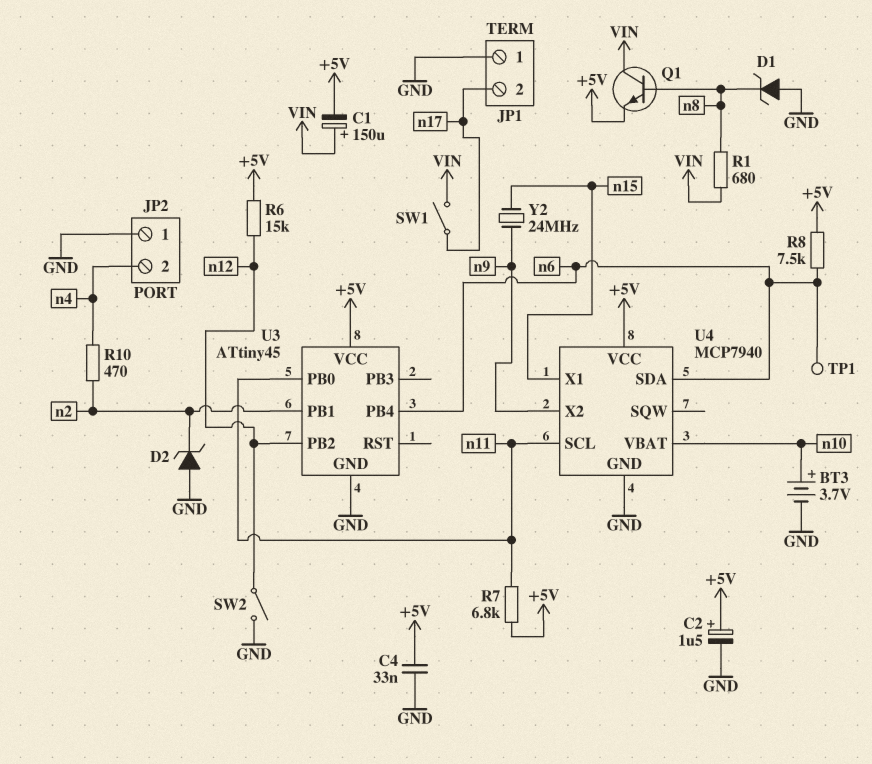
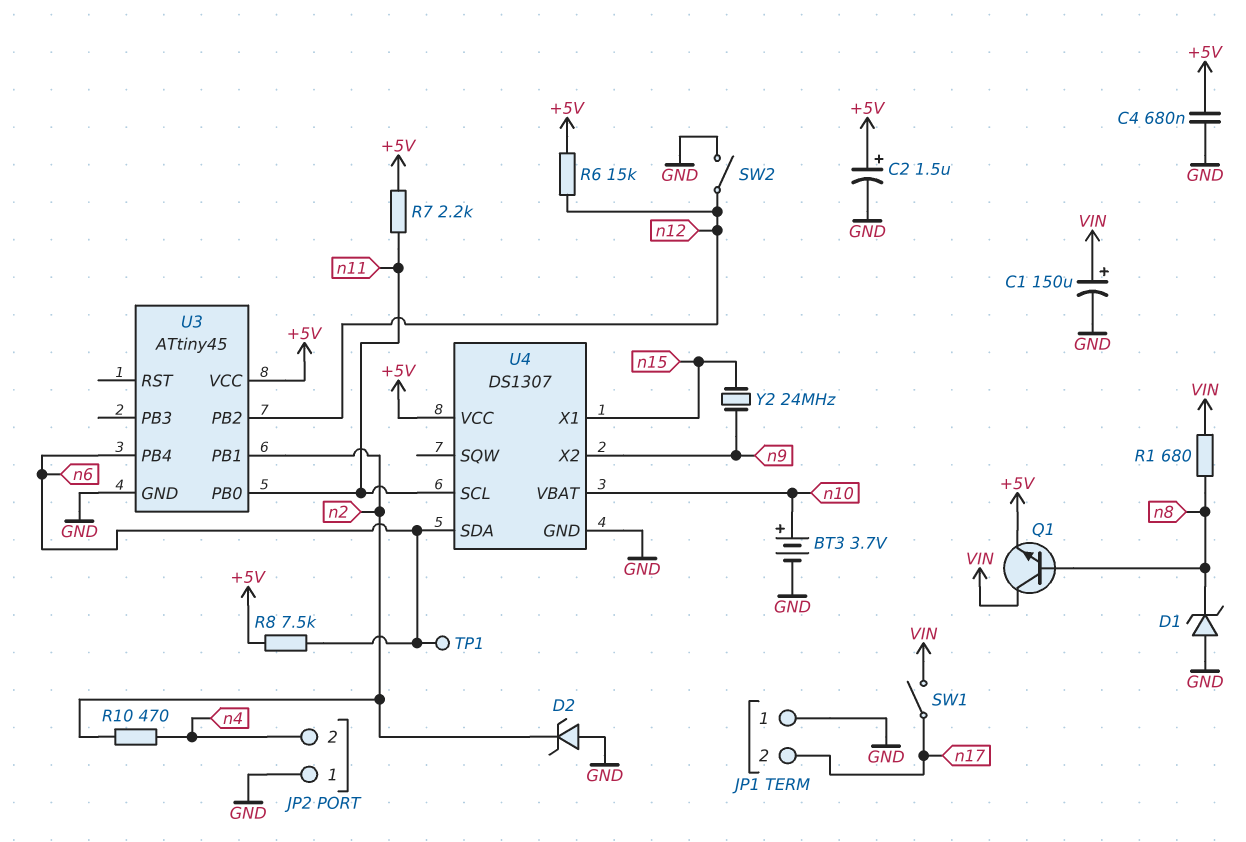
C1: 150uF (plus VIN, minus +5V) -> 150uF (plus VIN, minus GND)
C4: 33nF (+5V, GND) -> 680nF (+5V, GND)
R7: 6.8k (+5V, n11) -> 2.2k (+5V, n11)
U4: MCP7940 -> DS1307

